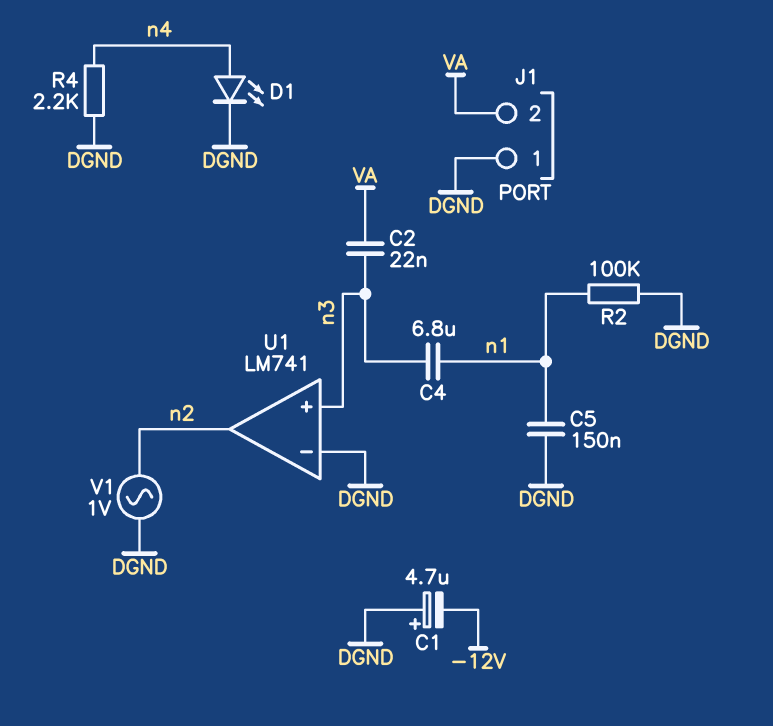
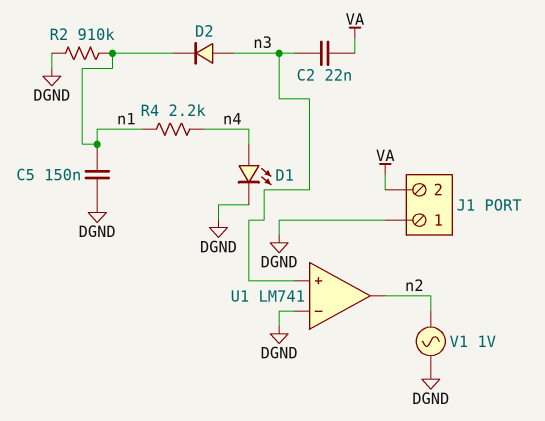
C1: 4.7uF (plus DGND, minus -12V) -> none
C4: 6.8uF (n1, n3) -> none
D2: none -> diode (A n3, K n1)
R2: 100k (DGND, n1) -> 910k (DGND, n1)
R4: 2.2k (DGND, n4) -> 2.2k (n1, n4)

